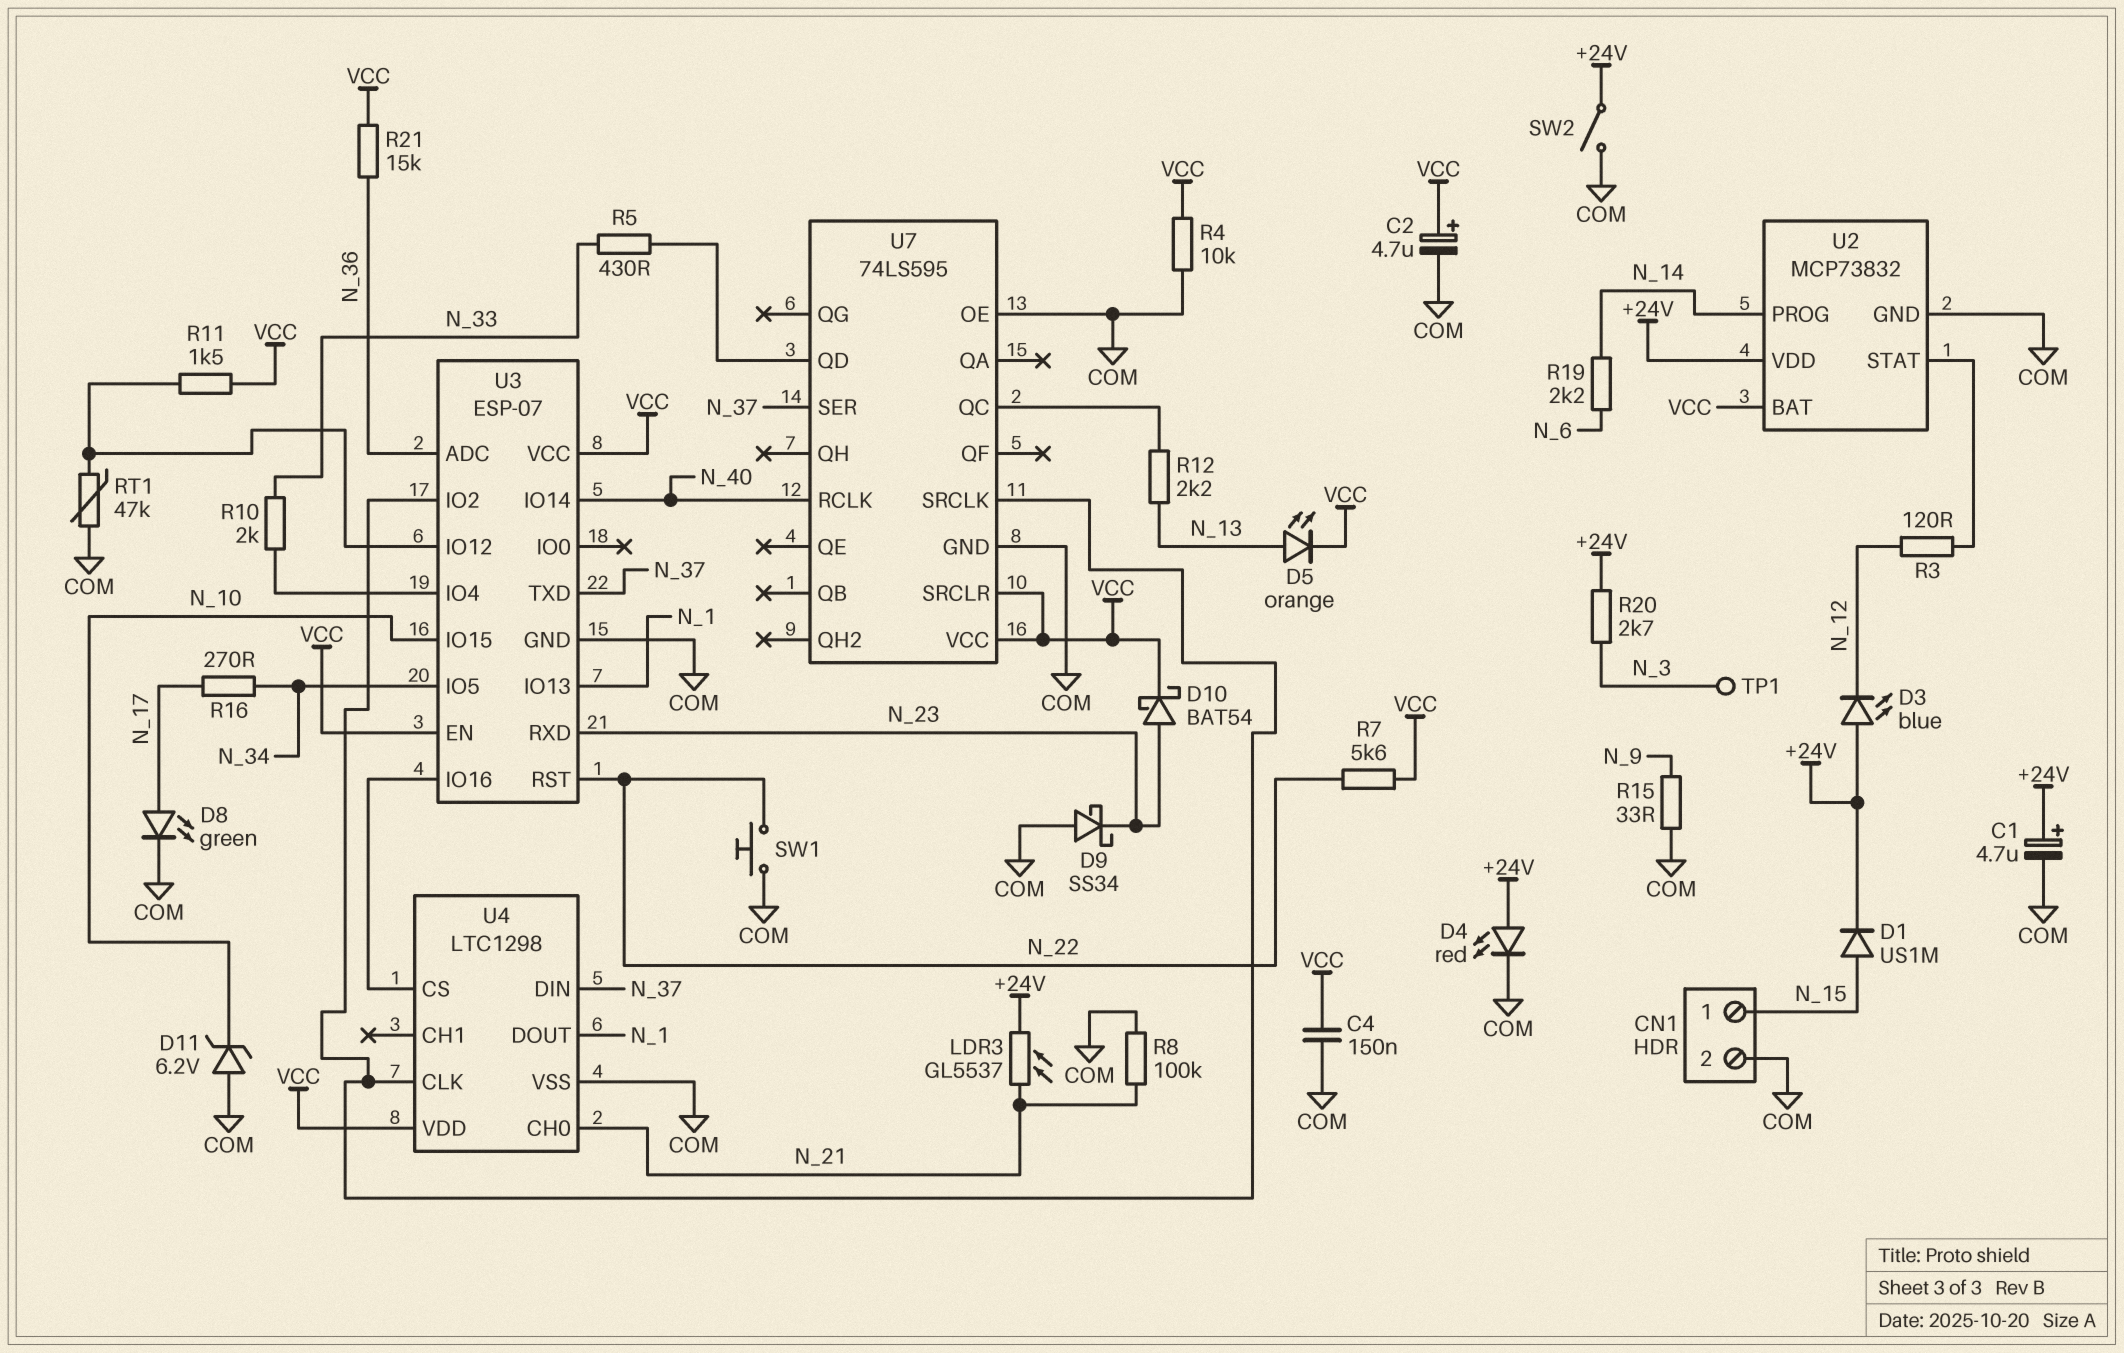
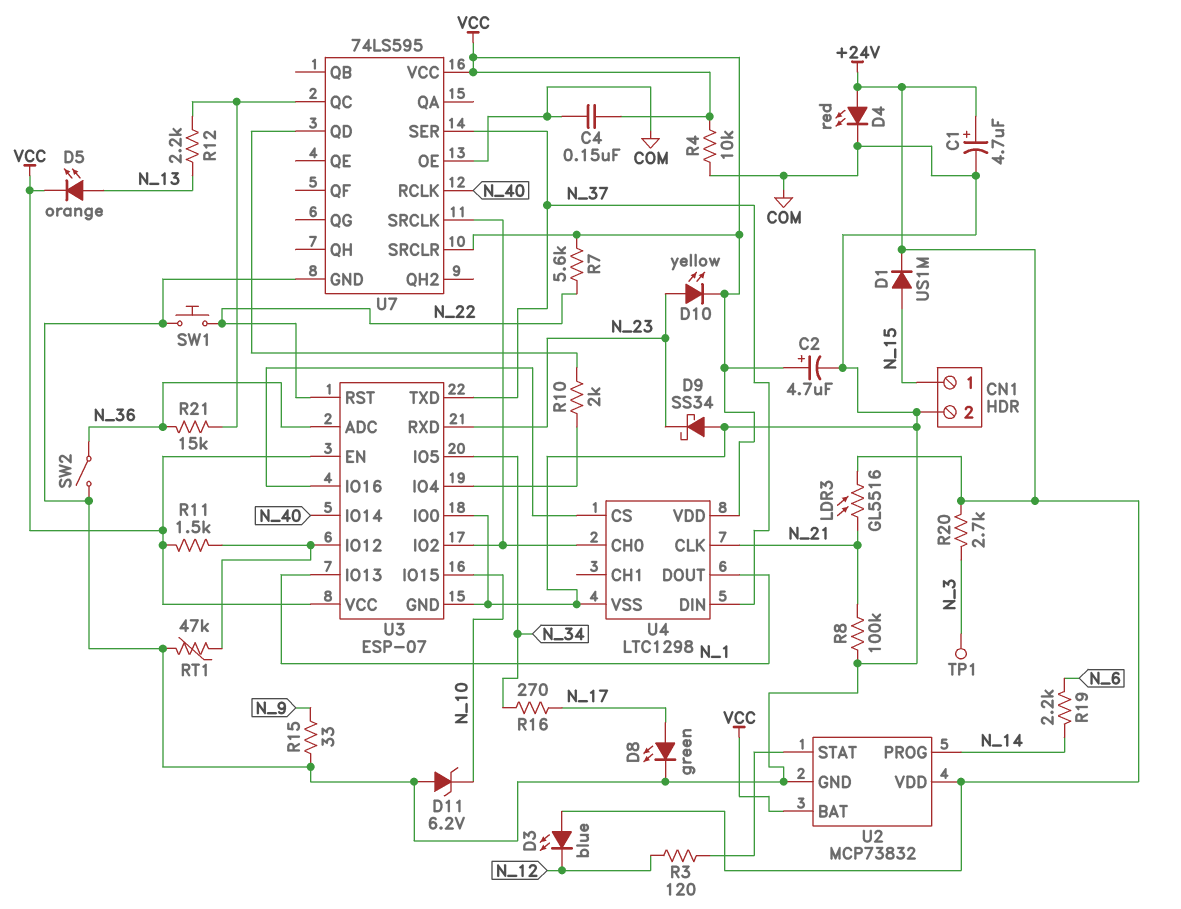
D10: schottky BAT54 (A N_23, K VCC) -> LED yellow (A N_23, K VCC)
LDR3: GL5537 (+24V, N_21) -> GL5516 (+24V, N_21)
R5: 430 (N_33, U7/QD) -> none
R10: 2k (N_33, U3/IO4) -> 2k (U3/IO4, U7/QD)
R21: 15k (N_36, VCC) -> 15k (N_36, U7/QC)
SW2: switch (+24V, COM) -> switch (COM, N_36)
U3 pin IO0: none -> COM
U4 pin CH0: N_21 -> U3/IO2
U4 pin CLK: U3/IO2 -> N_21

